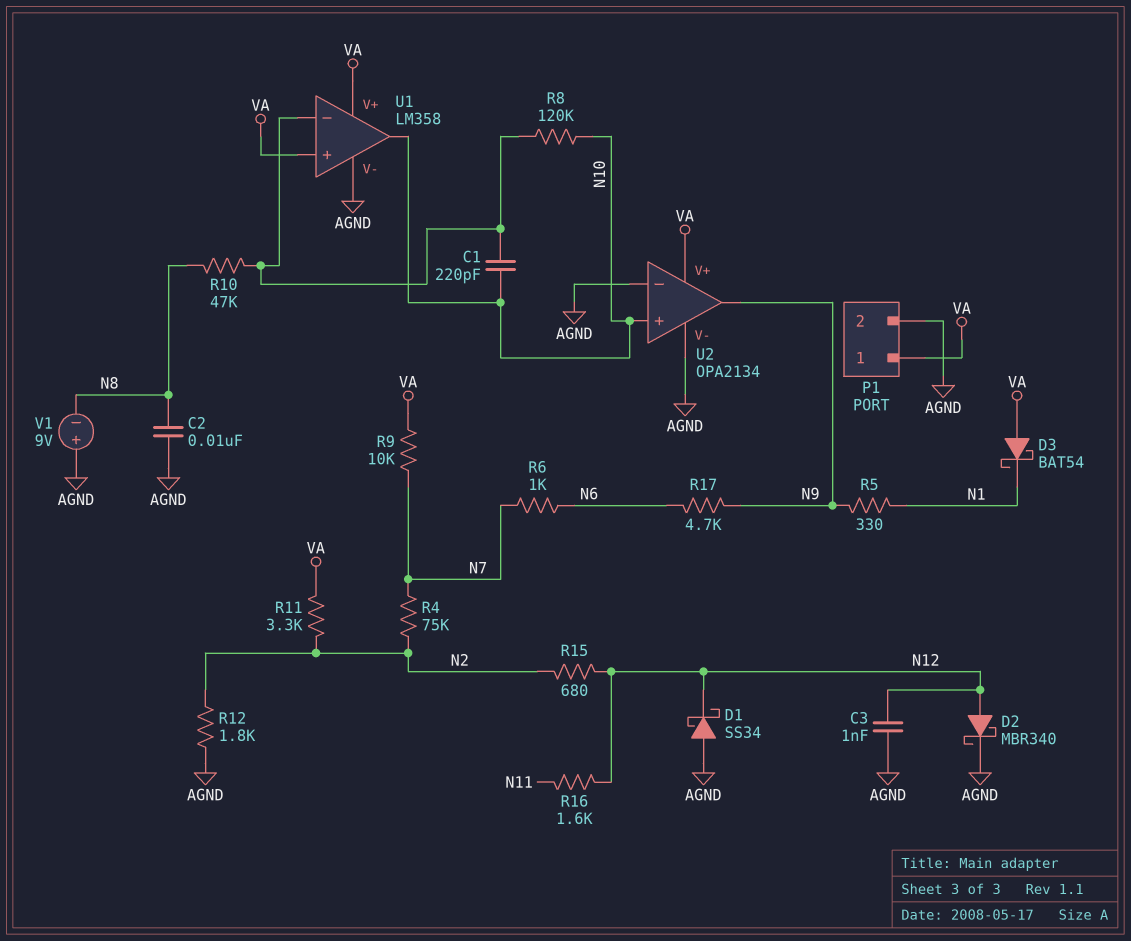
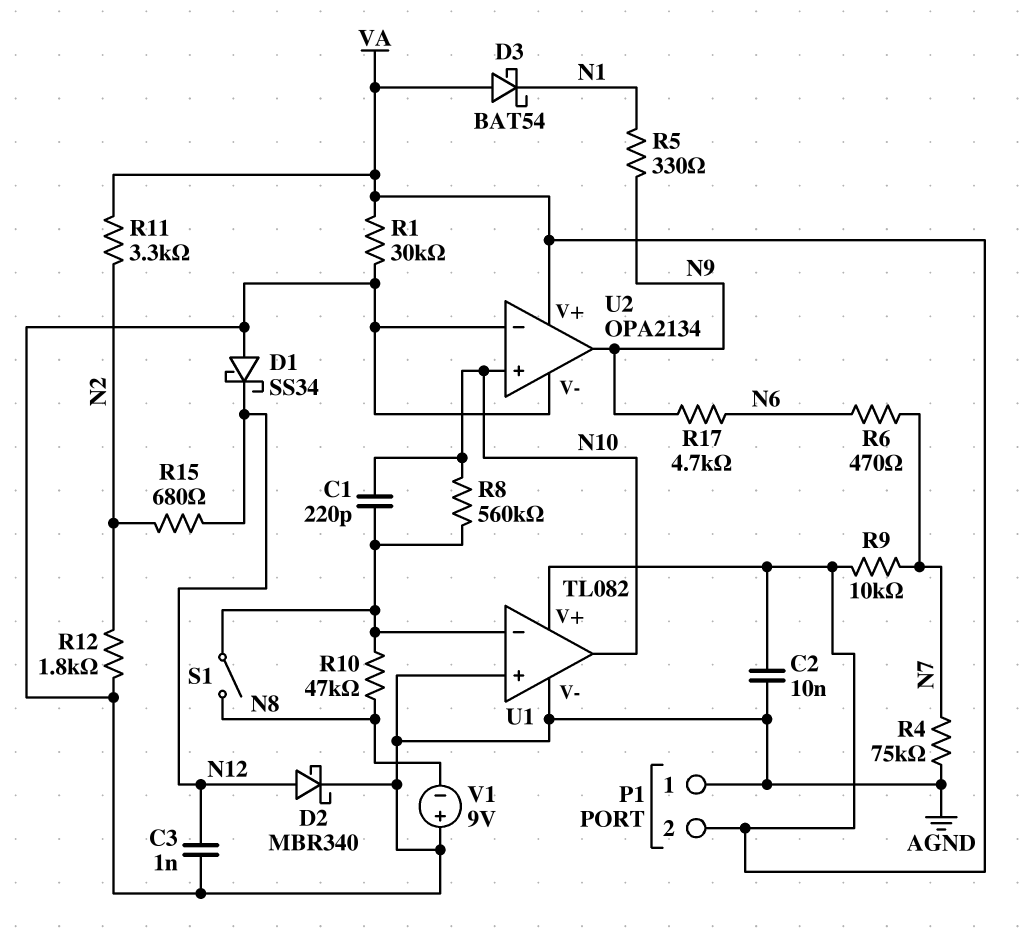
C2: 10nF (AGND, N8) -> 10nF (AGND, VA)
P1 pin 1: VA -> AGND
P1 pin 2: AGND -> VA
R1: none -> 30k (AGND, VA)
R4: 75k (N2, N7) -> 75k (AGND, N7)
R6: 1k (N6, N7) -> 470 (N6, N7)
R8: 120k (N10, U1/in-) -> 560k (N10, U1/in-)
R16: 1.6k (N11, N12) -> none
S1: none -> switch (N8, U1/in-)
U1: LM358 -> TL082
U1 pin in+: VA -> AGND

